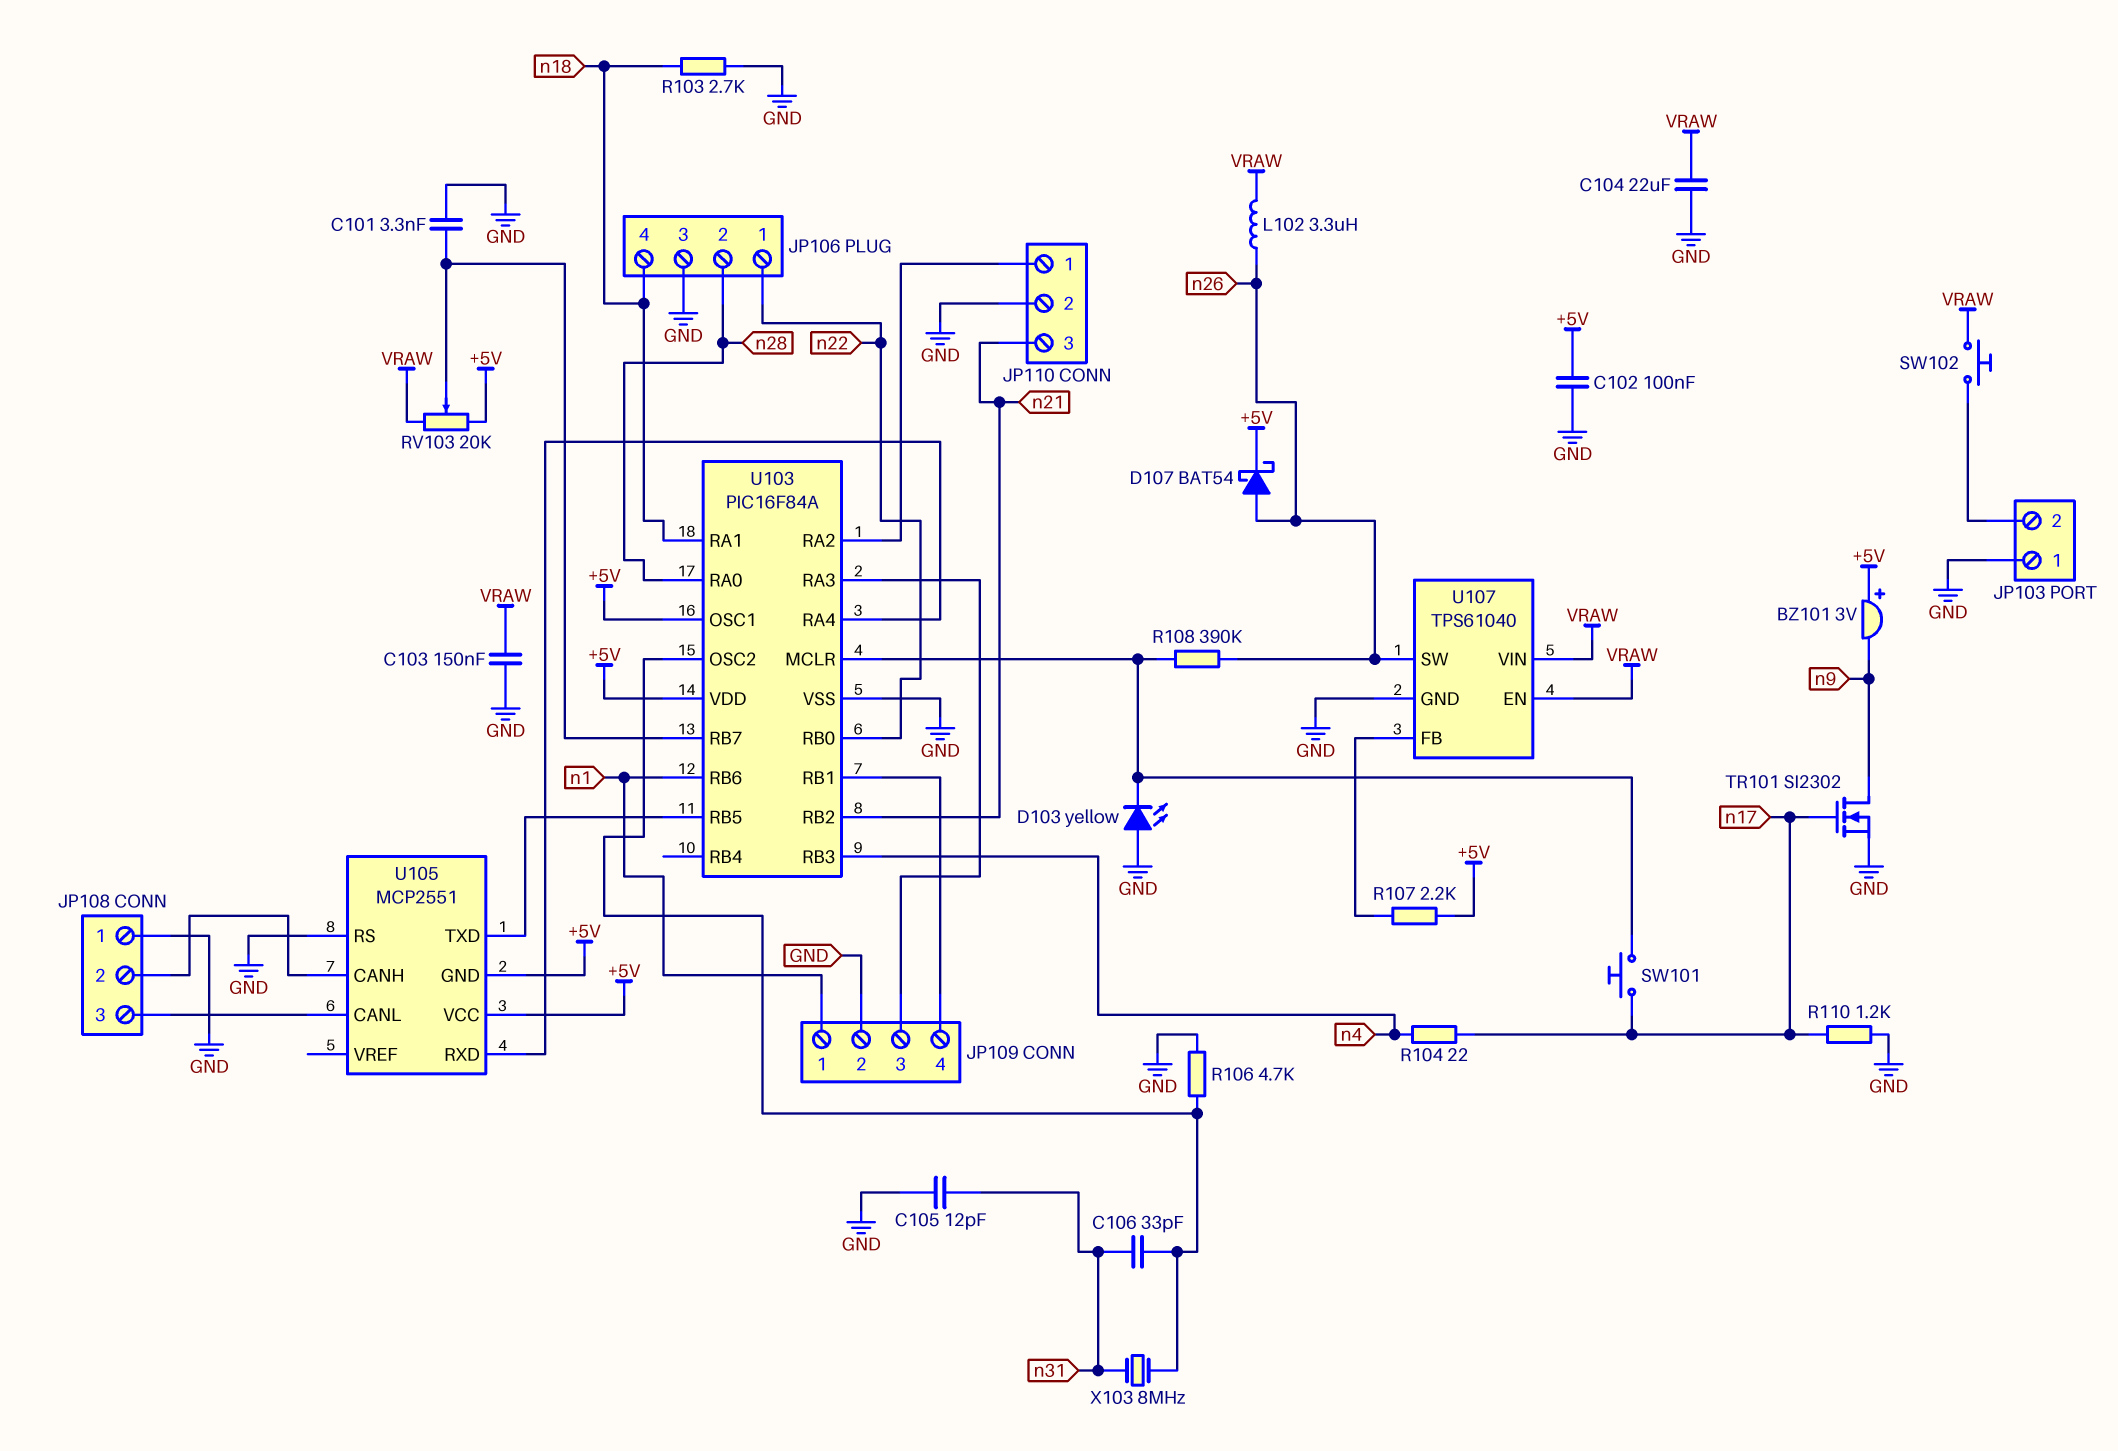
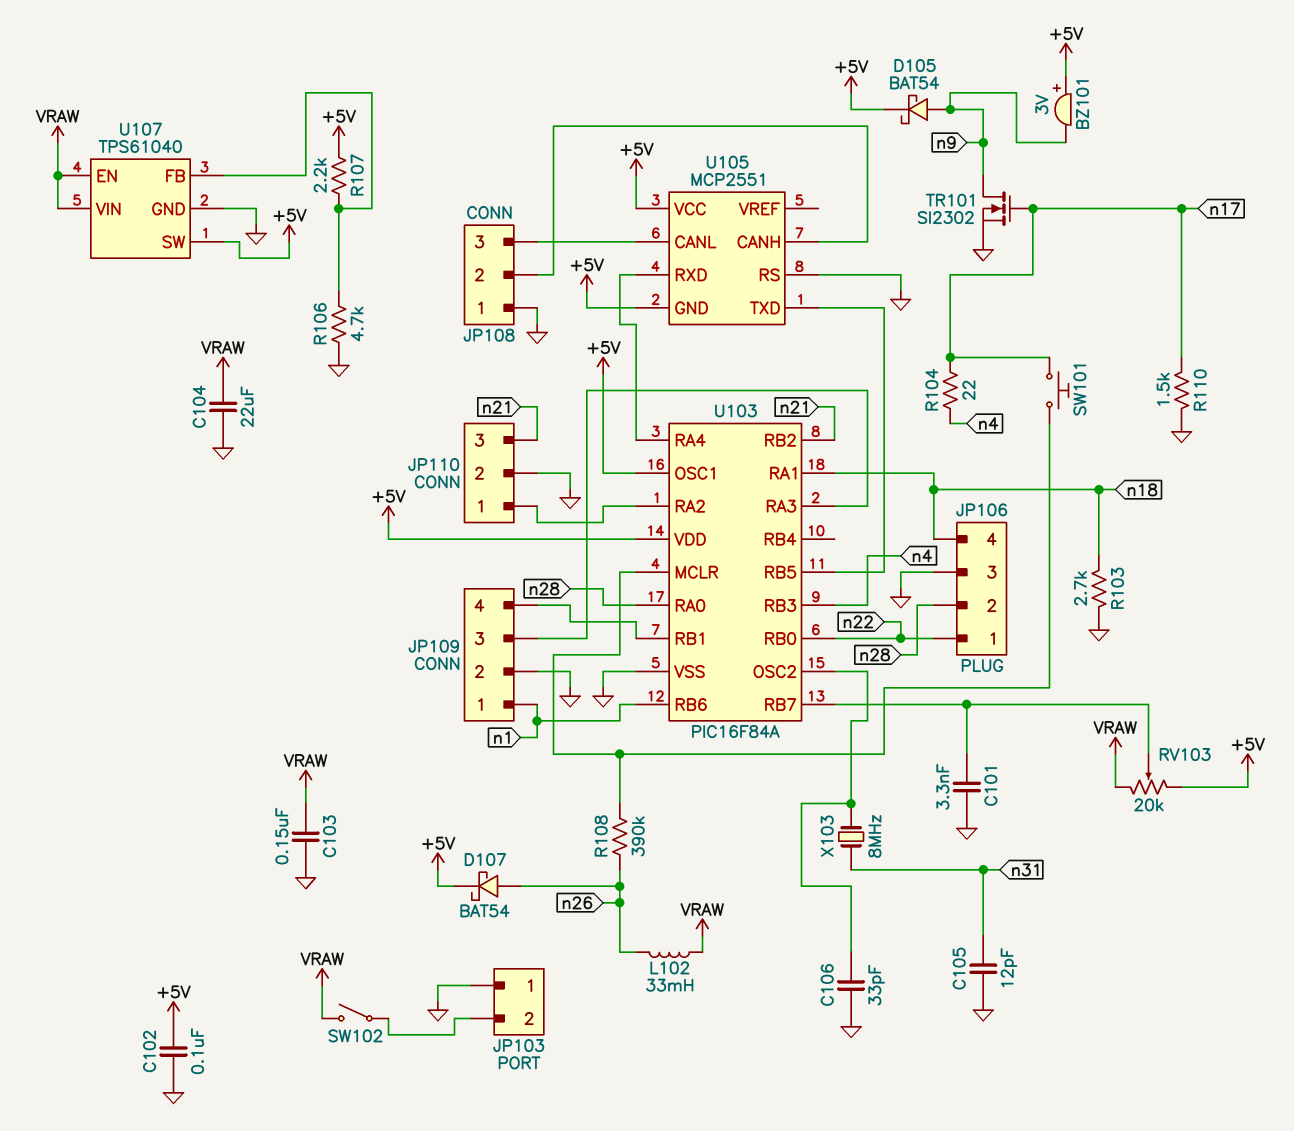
C106: 33pF (U103/OSC2, n31) -> 33pF (GND, U103/OSC2)
D103: LED yellow (A GND, K U103/MCLR) -> none
D105: none -> schottky BAT54 (A n9, K +5V)
L102: 3.3uH (VRAW, n26) -> 33mH (VRAW, n26)
R106: 4.7k (GND, U103/OSC2) -> 4.7k (GND, U107/FB)
R110: 1.2k (GND, n17) -> 1.5k (GND, n17)
SW102: button (JP103/2, VRAW) -> switch (JP103/2, VRAW)
U107 pin SW: n26 -> +5V

